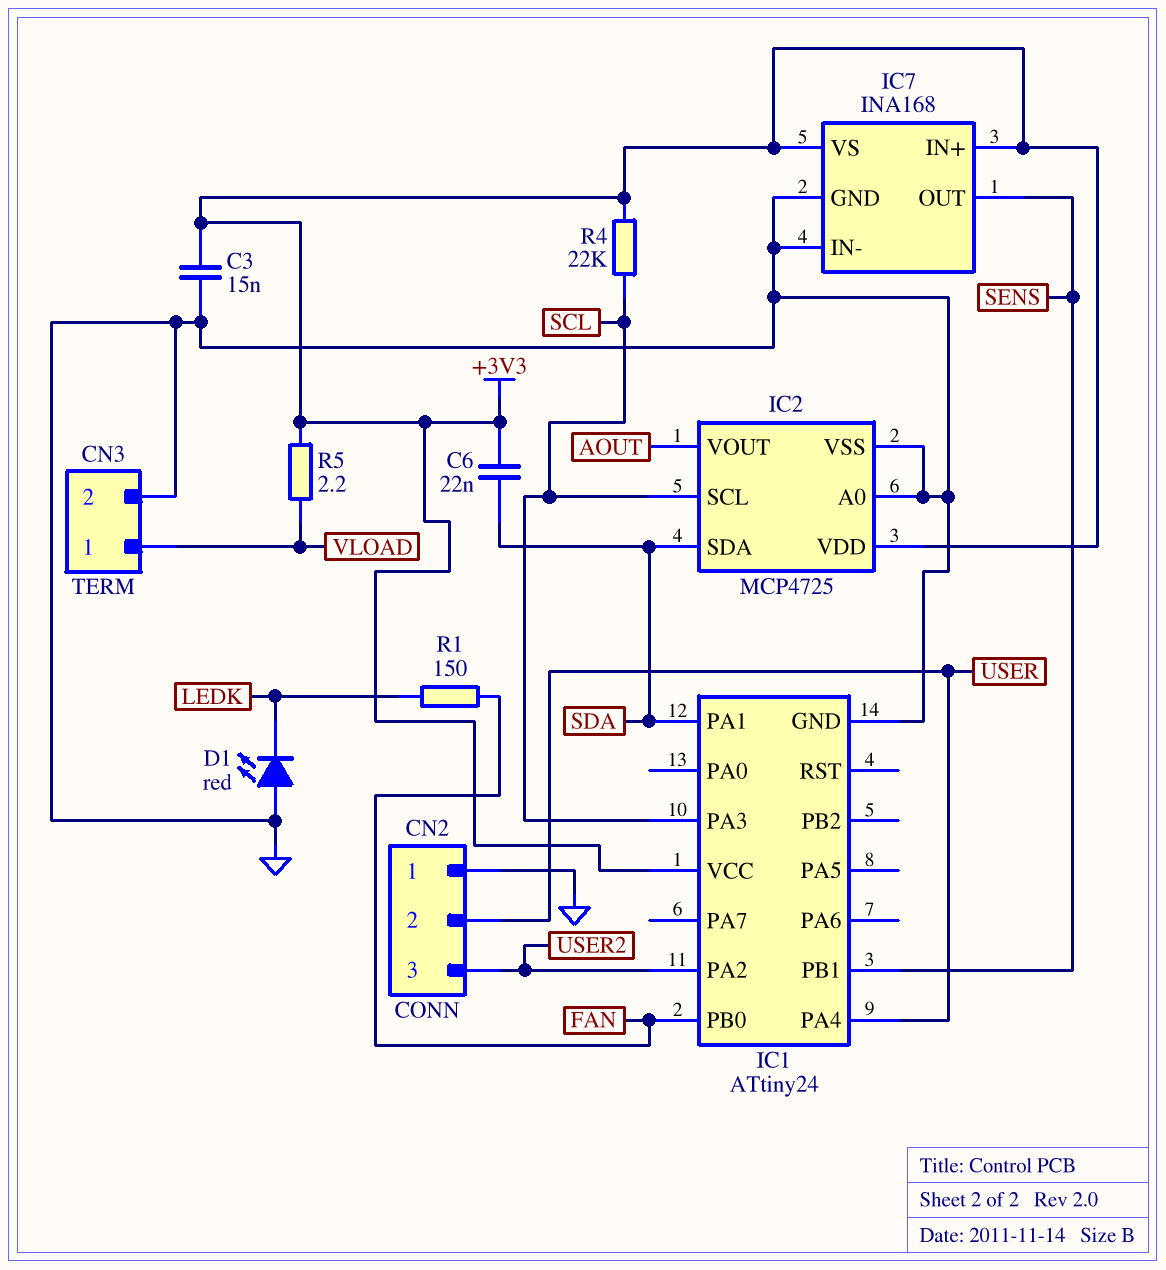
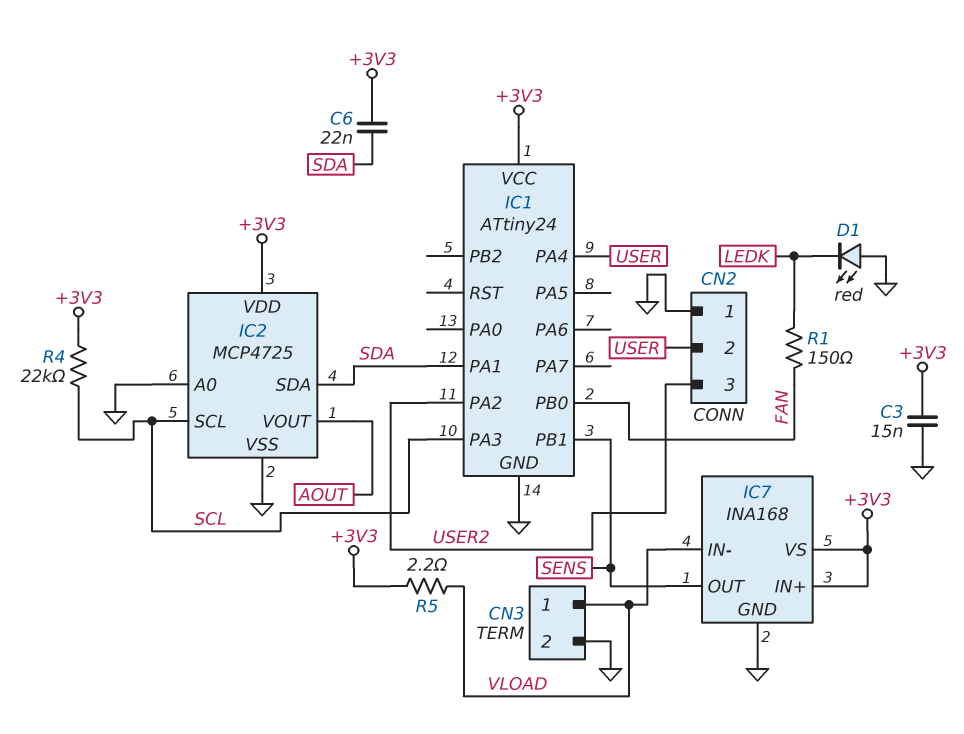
IC7 pin IN-: GND -> VLOAD

